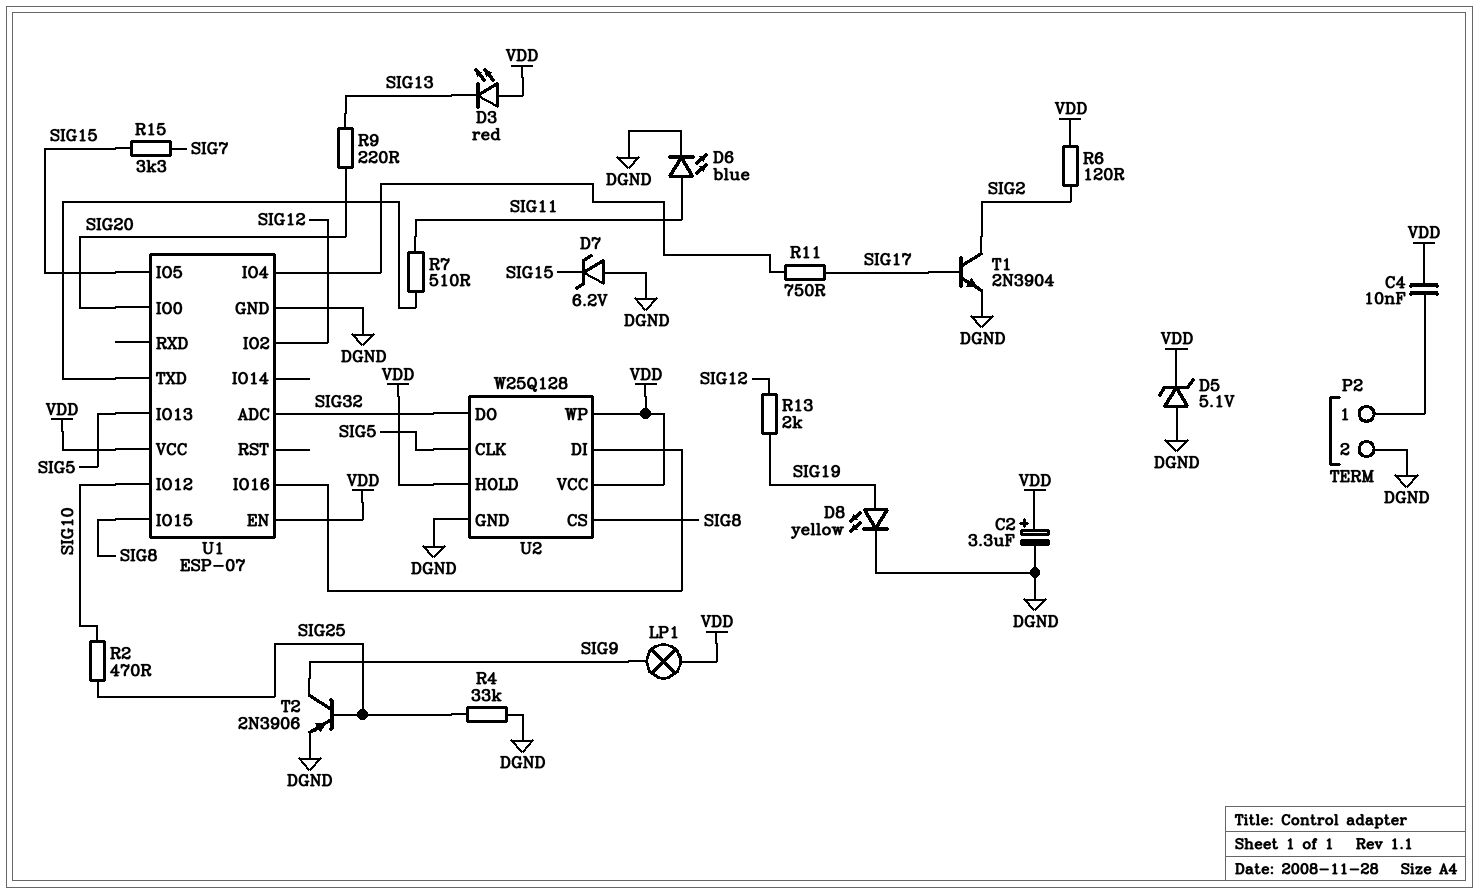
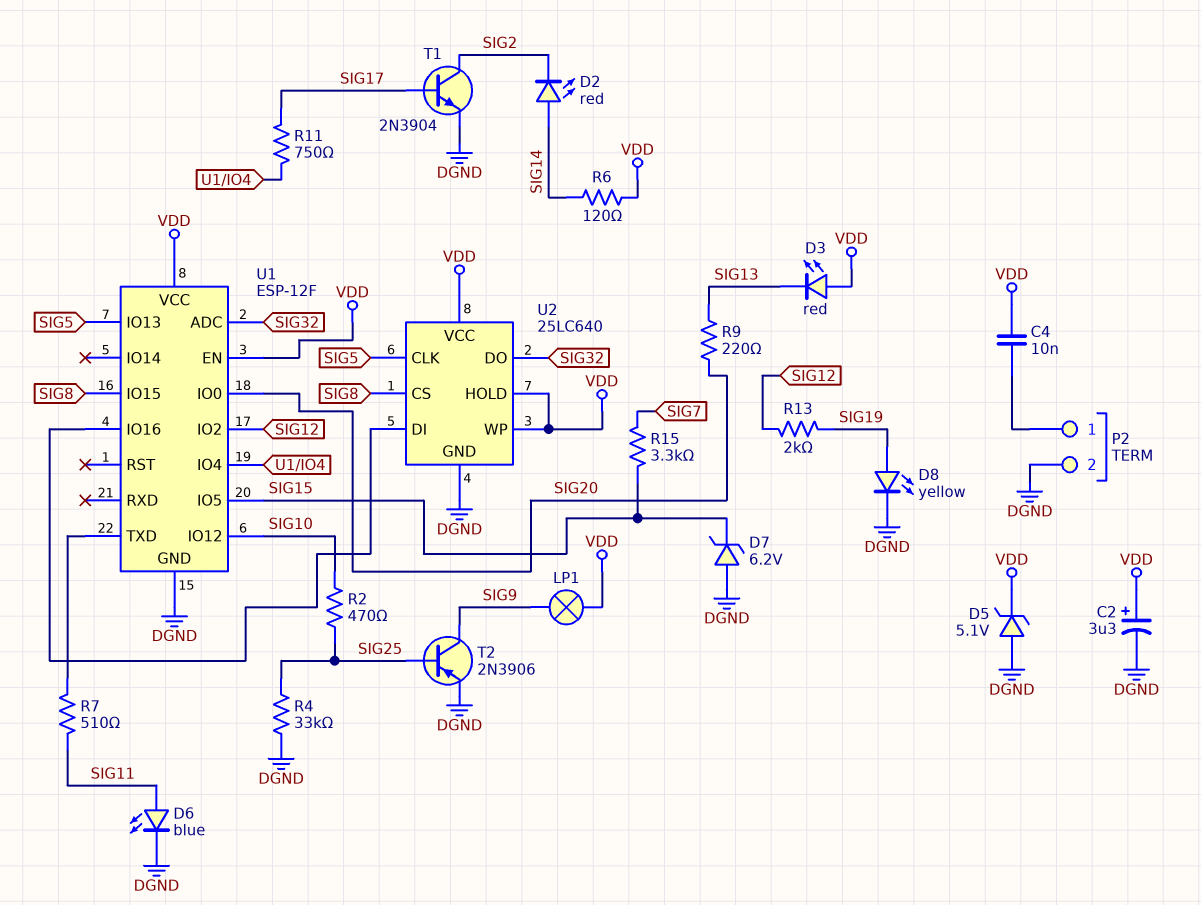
D2: none -> LED red (A SIG14, K SIG2)
R6: 120 (SIG2, VDD) -> 120 (SIG14, VDD)
U1: ESP-07 -> ESP-12F
U2: W25Q128 -> 25LC640

